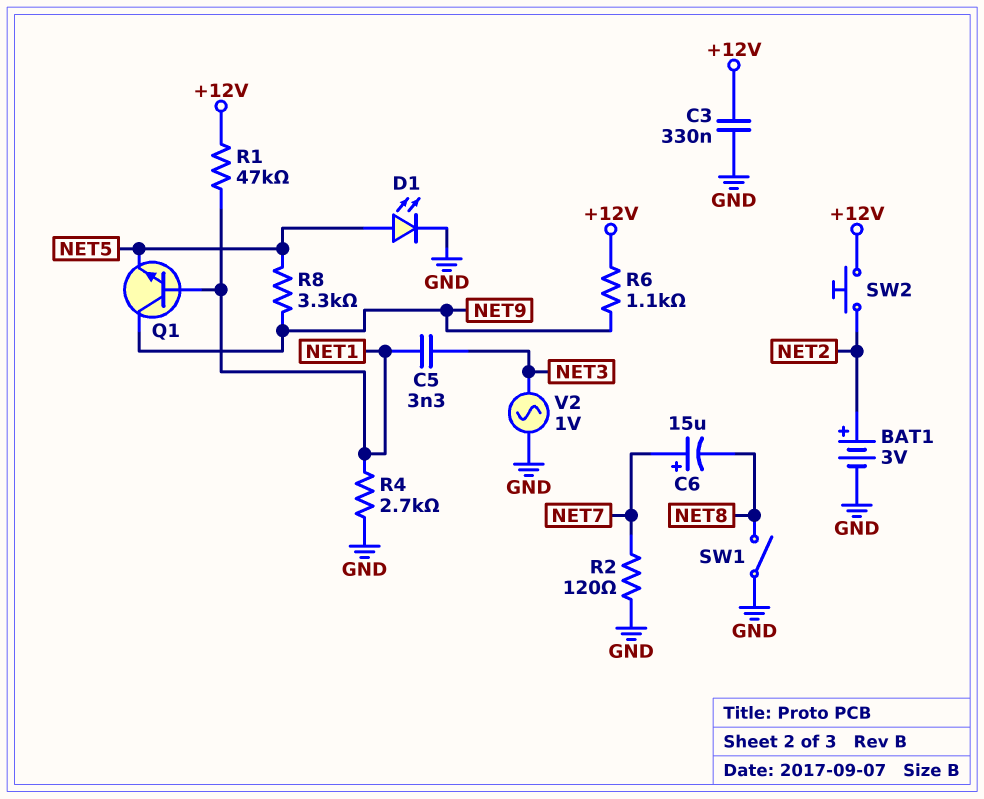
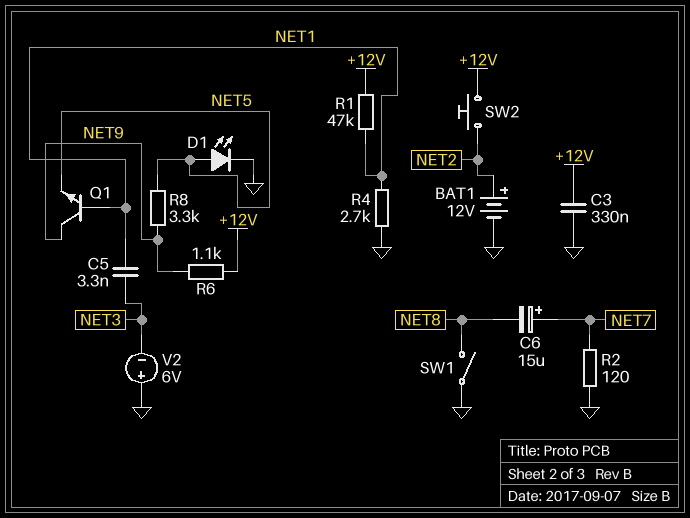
BAT1: 3V (plus NET2, minus GND) -> 12V (plus NET2, minus GND)
V2: AC 1V (GND, NET3) -> 6V (plus GND, minus NET3)

